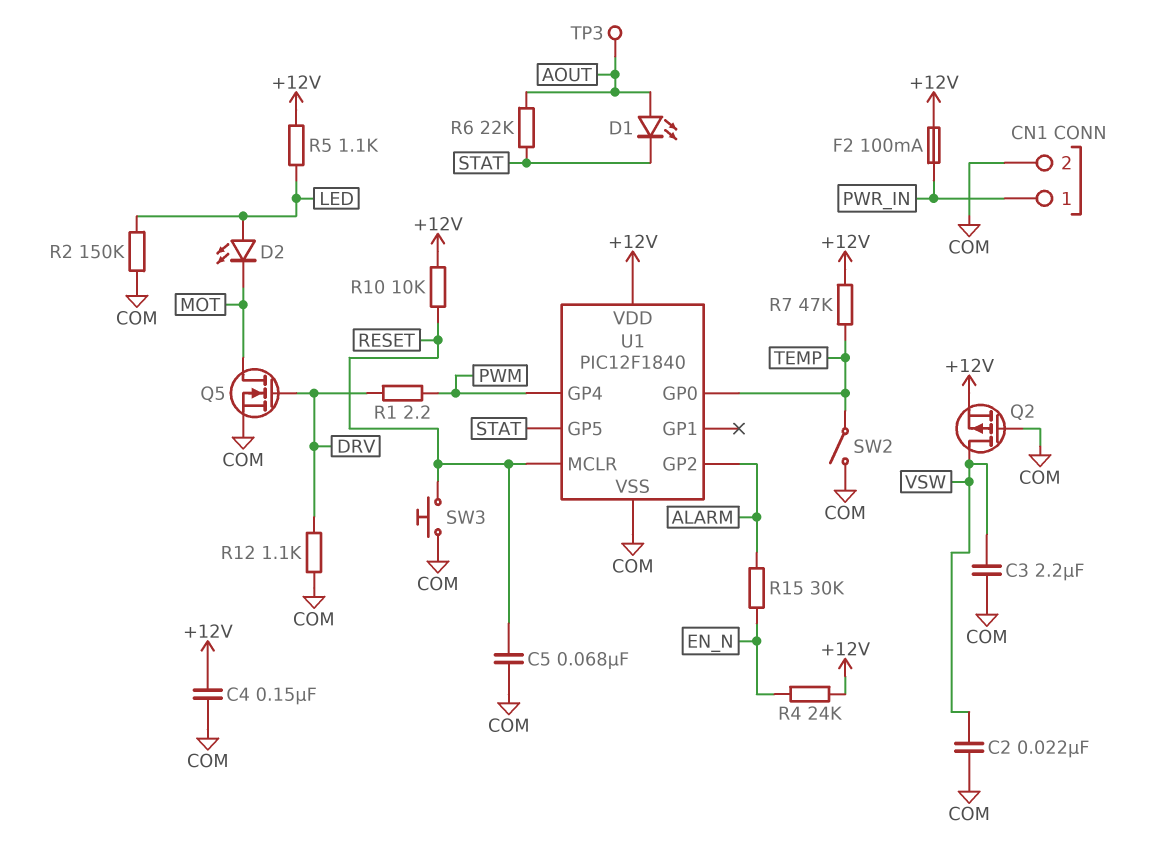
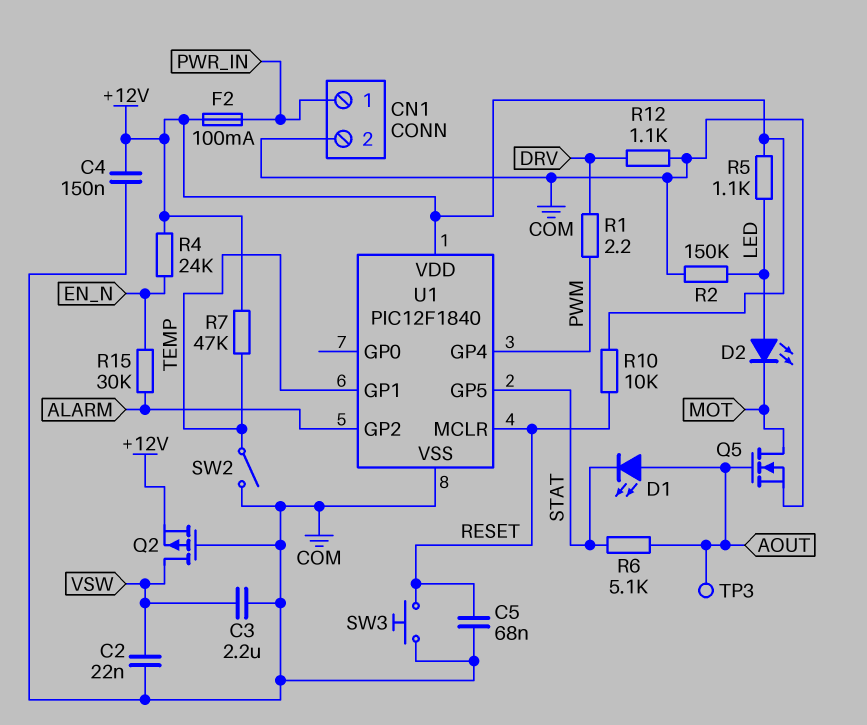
Q5: NMOS (G DRV, D MOT, S COM) -> NMOS (G AOUT, D MOT, S COM)
R6: 22k (AOUT, STAT) -> 5.1k (AOUT, STAT)
U1 pin GP0: TEMP -> none
U1 pin GP1: none -> TEMP

